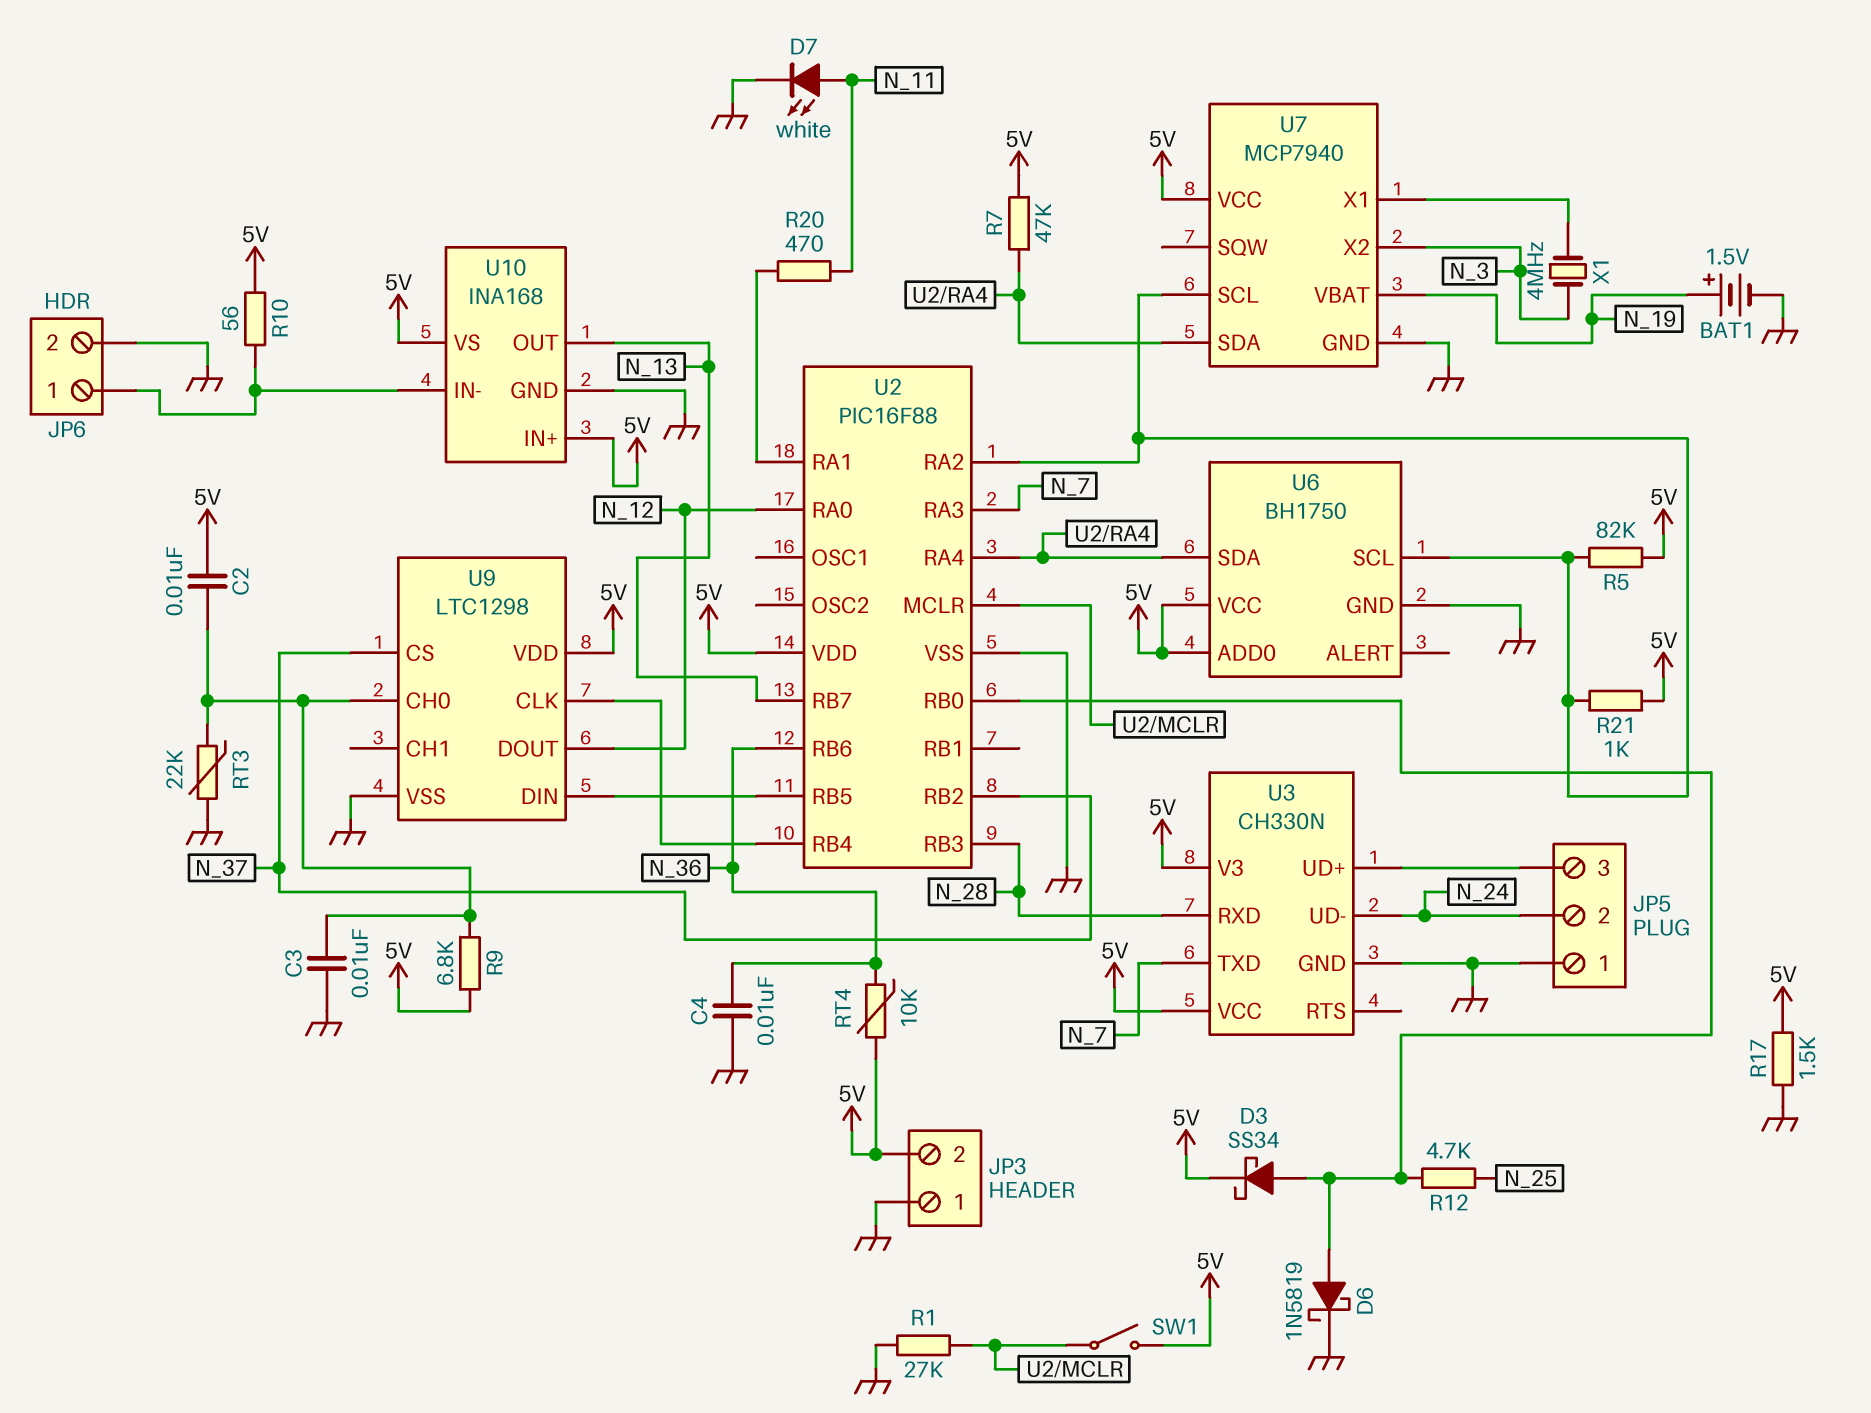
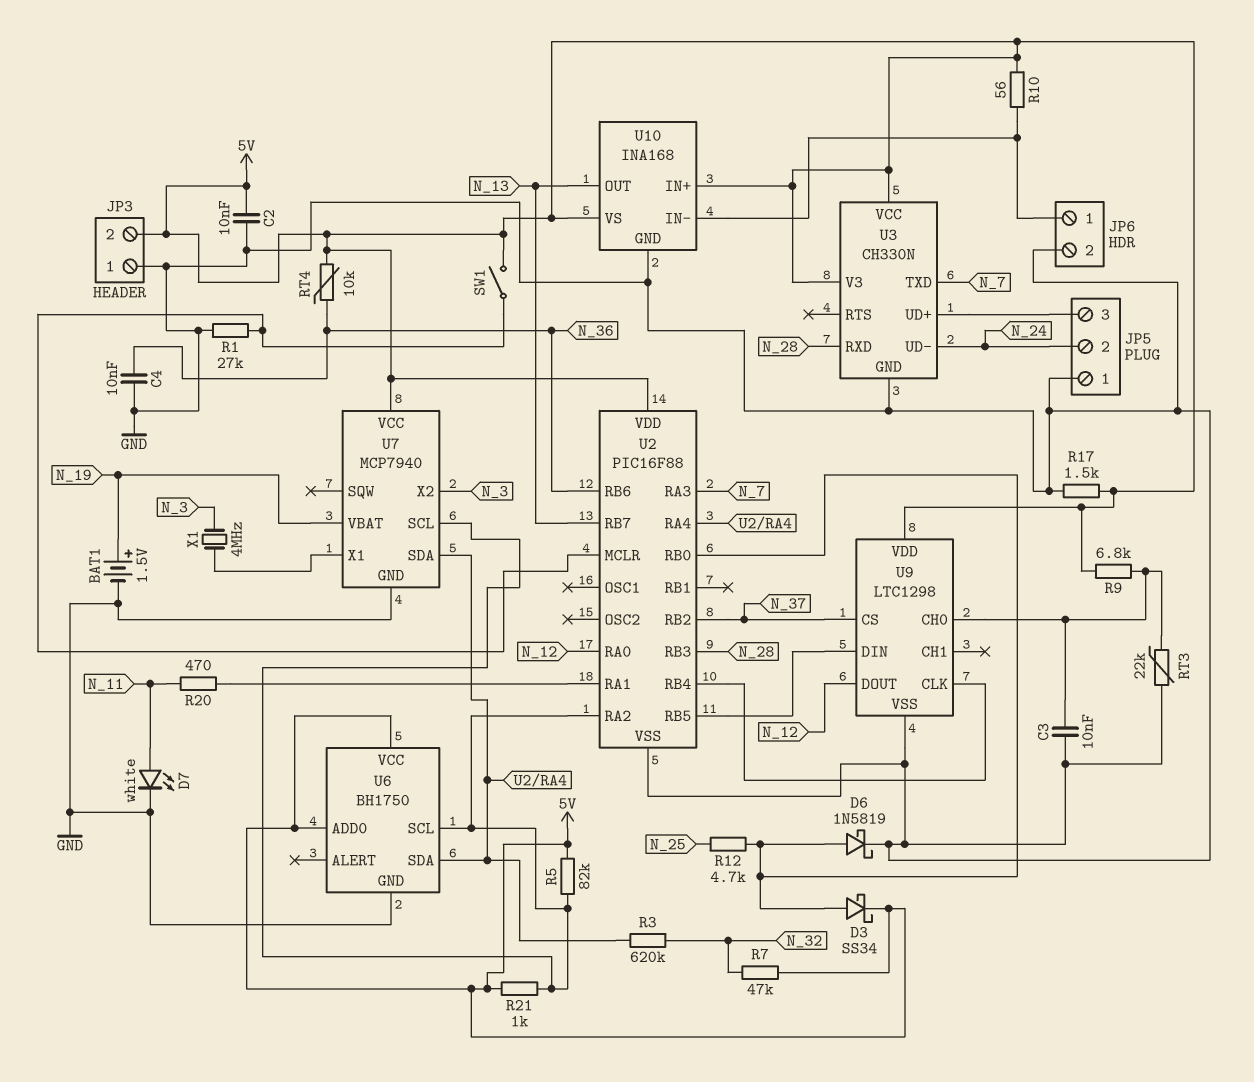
C2: 10nF (5V, U9/CH0) -> 10nF (5V, GND)
R3: none -> 620k (N_32, U2/RA4)
R7: 47k (5V, U2/RA4) -> 47k (5V, N_32)

